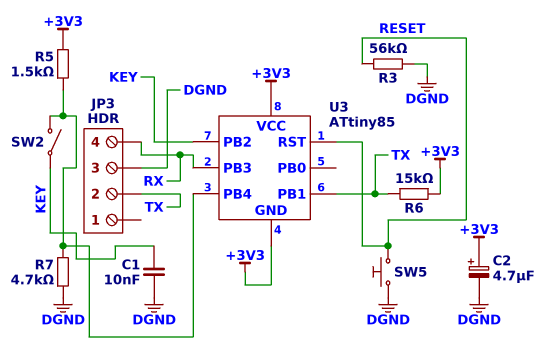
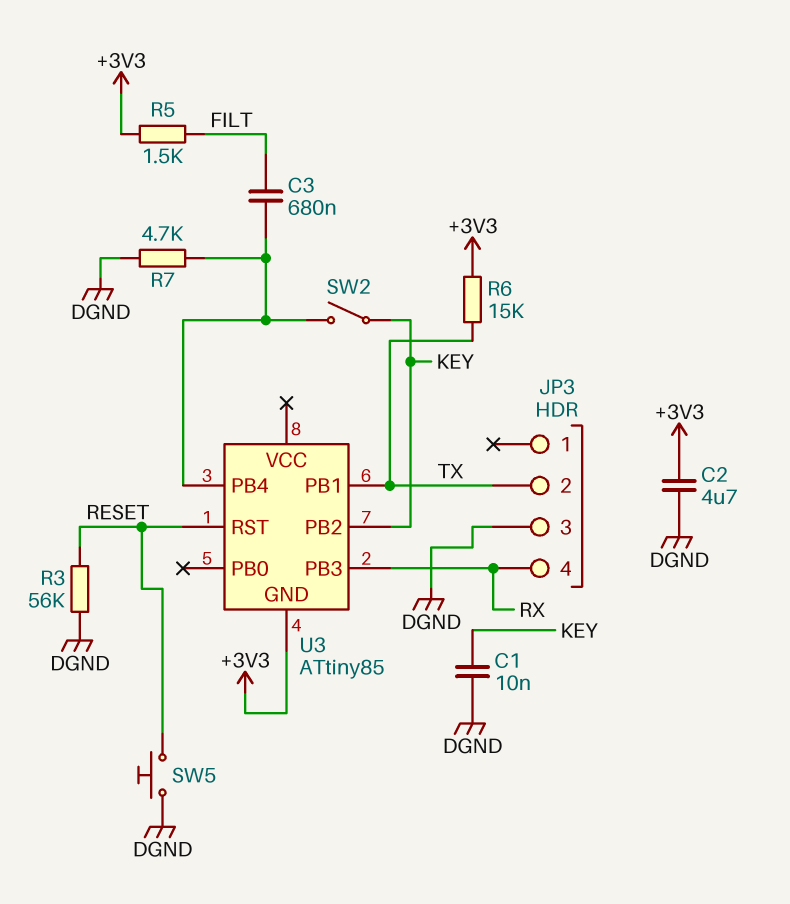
C2: 4.7uF (plus +3V3, minus DGND) -> 4.7uF (+3V3, DGND)
C3: none -> 680nF (FILT, U3/PB4)
R5: 1.5k (+3V3, U3/PB4) -> 1.5k (+3V3, FILT)
U3 pin VCC: +3V3 -> none

